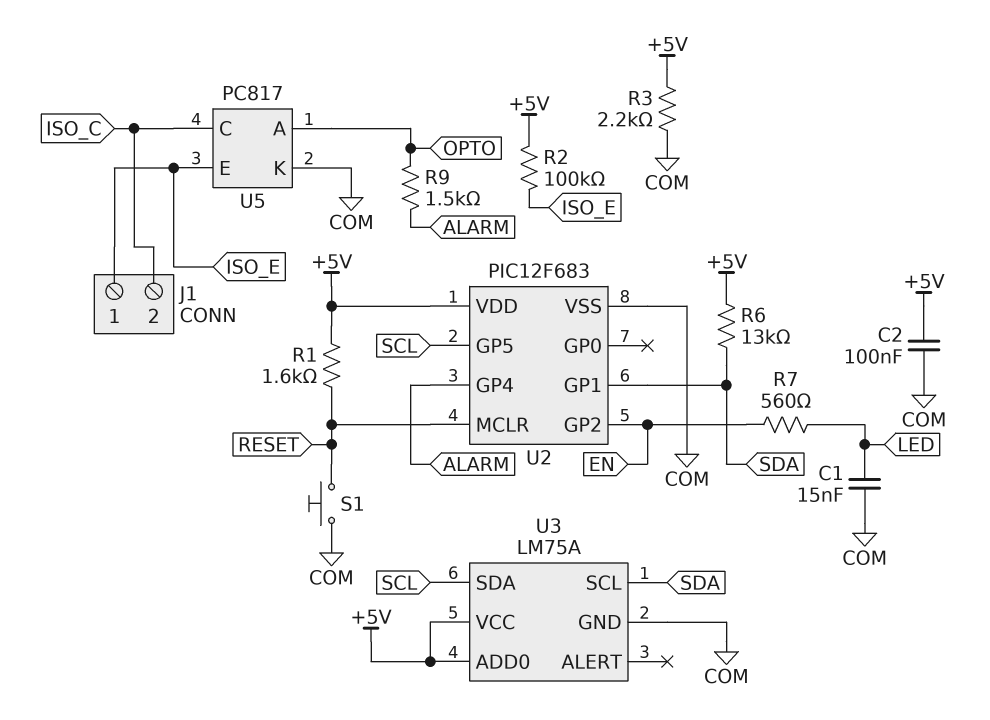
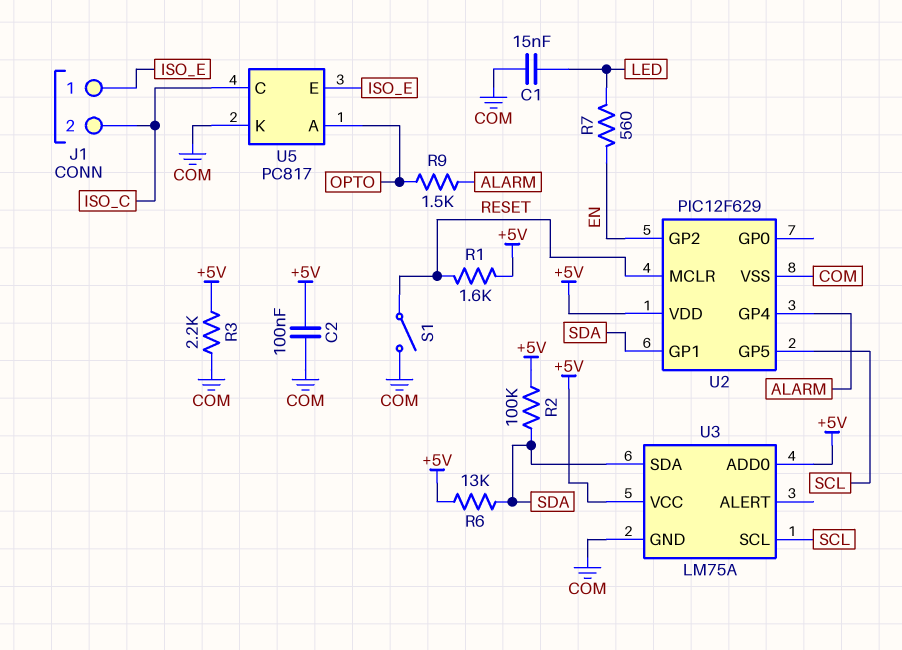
R2: 100k (+5V, ISO_E) -> 100k (+5V, SDA)
S1: button (COM, RESET) -> switch (COM, RESET)
U2: PIC12F683 -> PIC12F629
U3 pin SCL: SDA -> SCL
U3 pin SDA: SCL -> SDA

